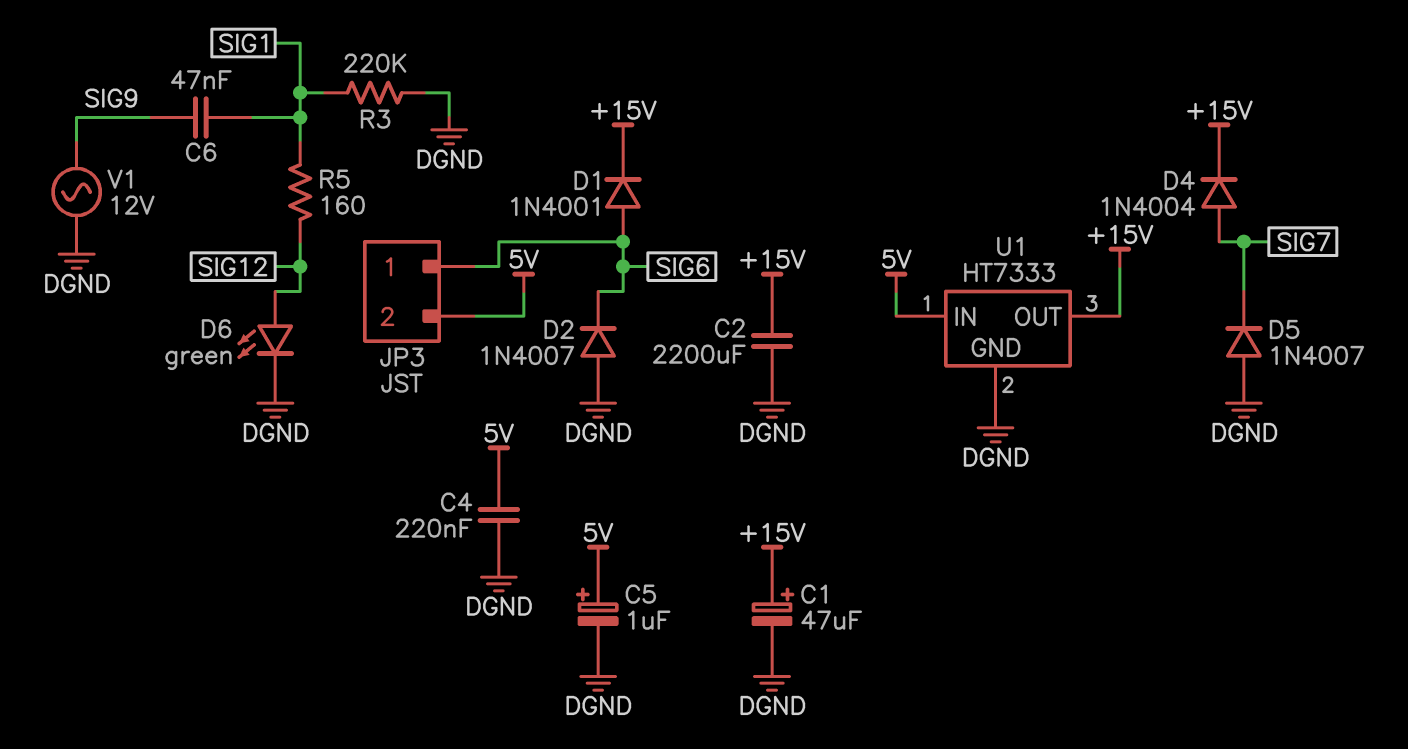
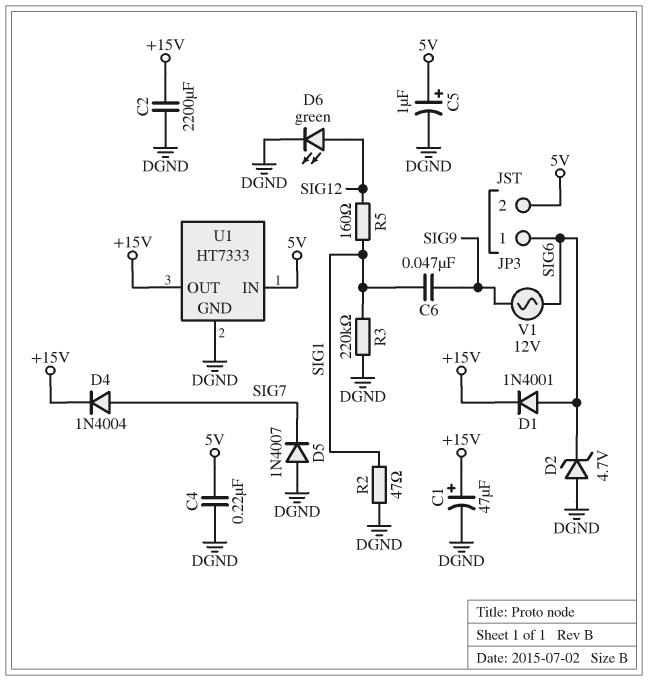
D2: diode 1N4007 (A DGND, K SIG6) -> zener 4.7V (A DGND, K SIG6)
R2: none -> 47 (DGND, SIG1)
V1: AC 12V (DGND, SIG9) -> AC 12V (SIG6, SIG9)

